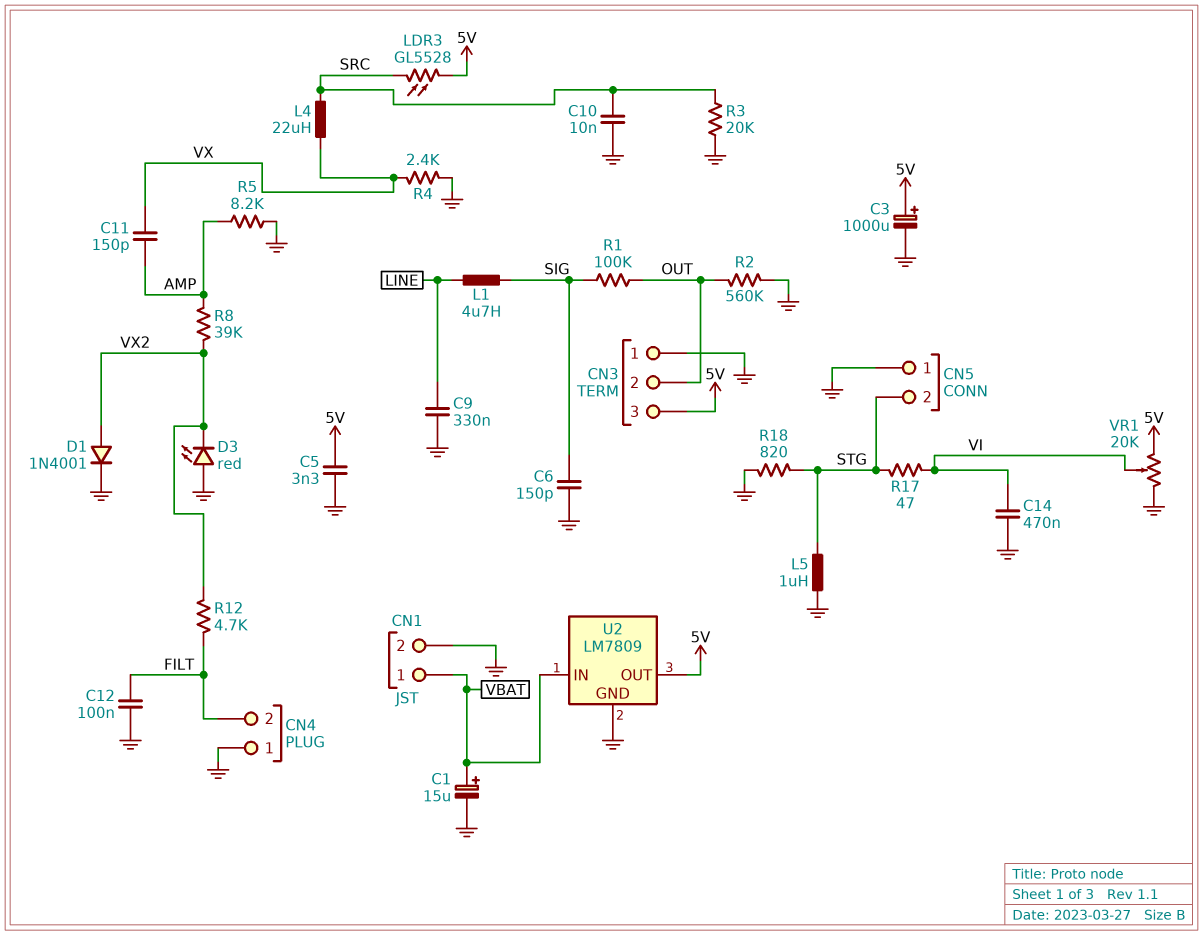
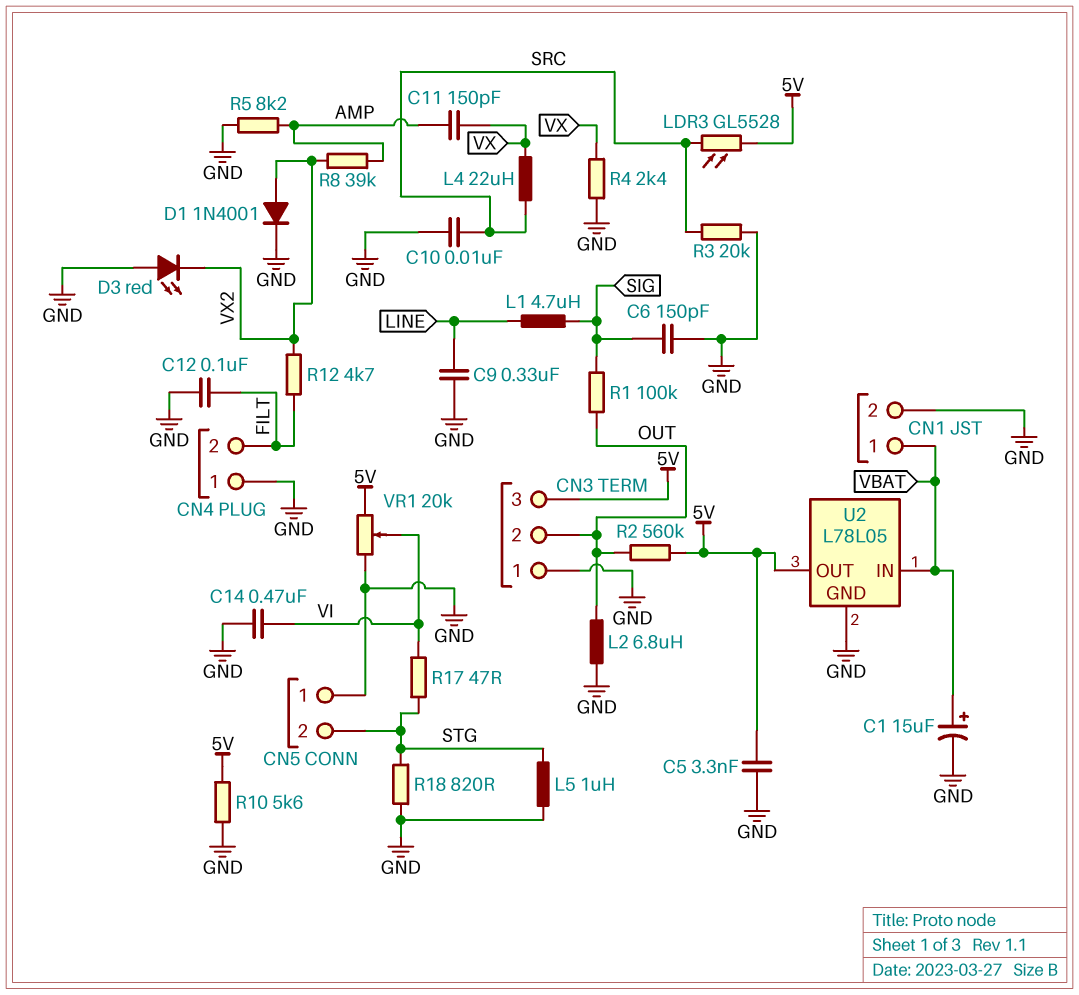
C3: 1000uF (plus 5V, minus GND) -> none
L2: none -> 6.8uH (GND, OUT)
R2: 560k (GND, OUT) -> 560k (5V, OUT)
R10: none -> 5.6k (5V, GND)
U2: LM7809 -> L78L05

